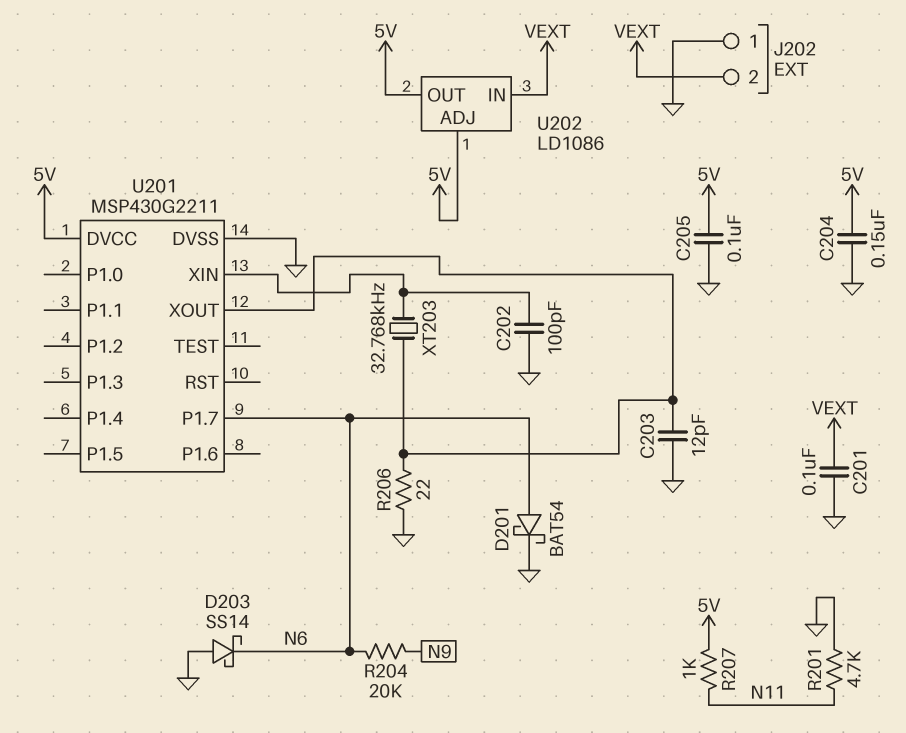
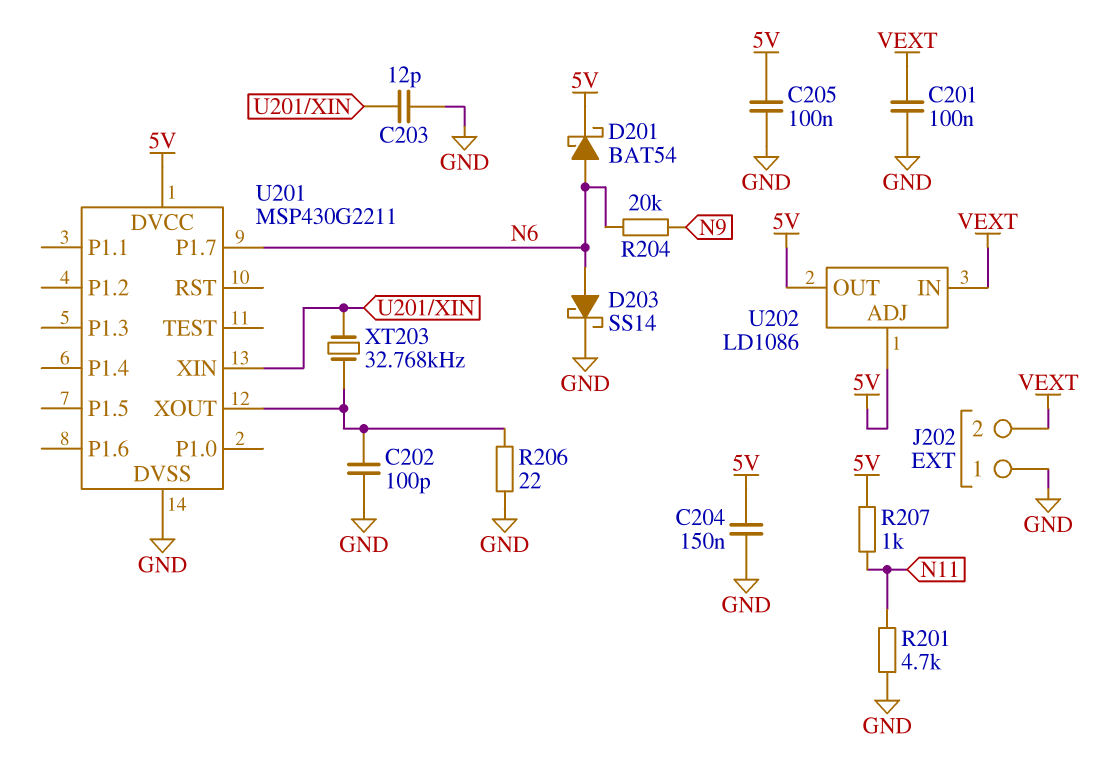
C202: 100pF (GND, U201/XIN) -> 100pF (GND, U201/XOUT)
C203: 12pF (GND, U201/XOUT) -> 12pF (GND, U201/XIN)
D201: schottky BAT54 (A N6, K GND) -> schottky BAT54 (A N6, K 5V)
D203: schottky SS14 (A GND, K N6) -> schottky SS14 (A N6, K GND)

